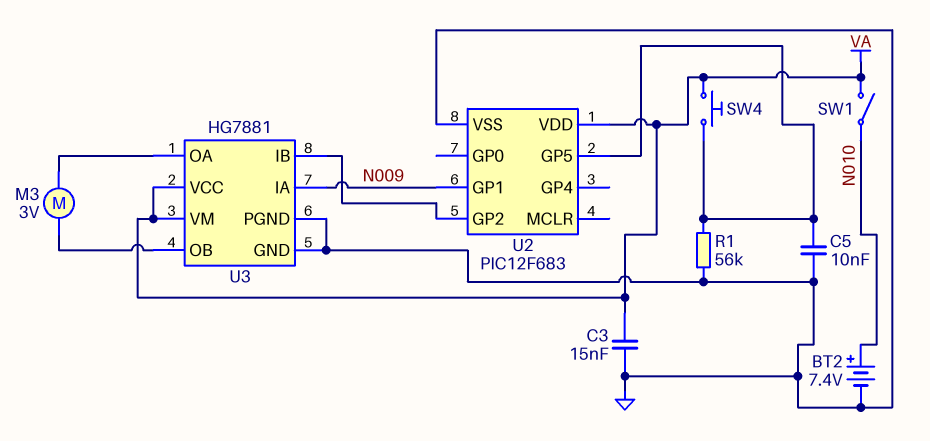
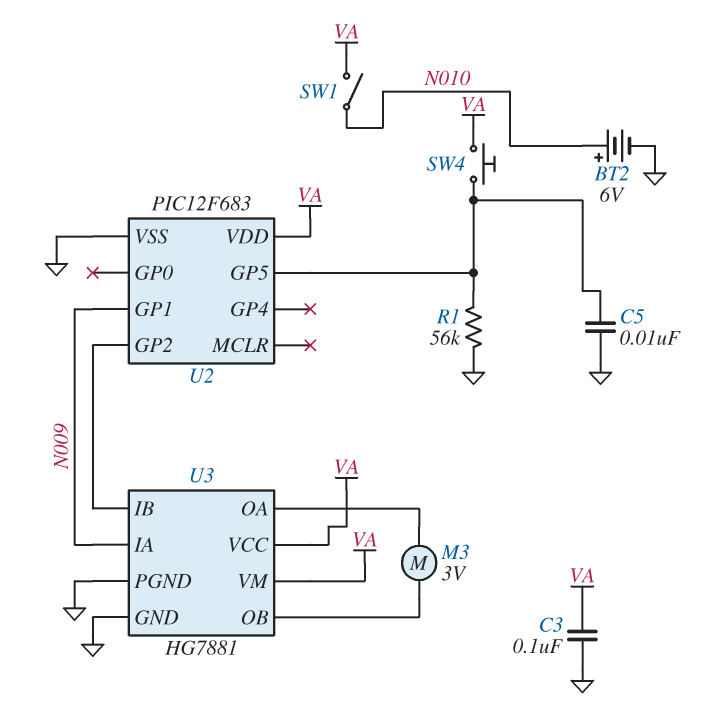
BT2: 7.4V (plus N010, minus GND) -> 6V (plus N010, minus GND)
C3: 15nF (GND, VA) -> 100nF (GND, VA)

